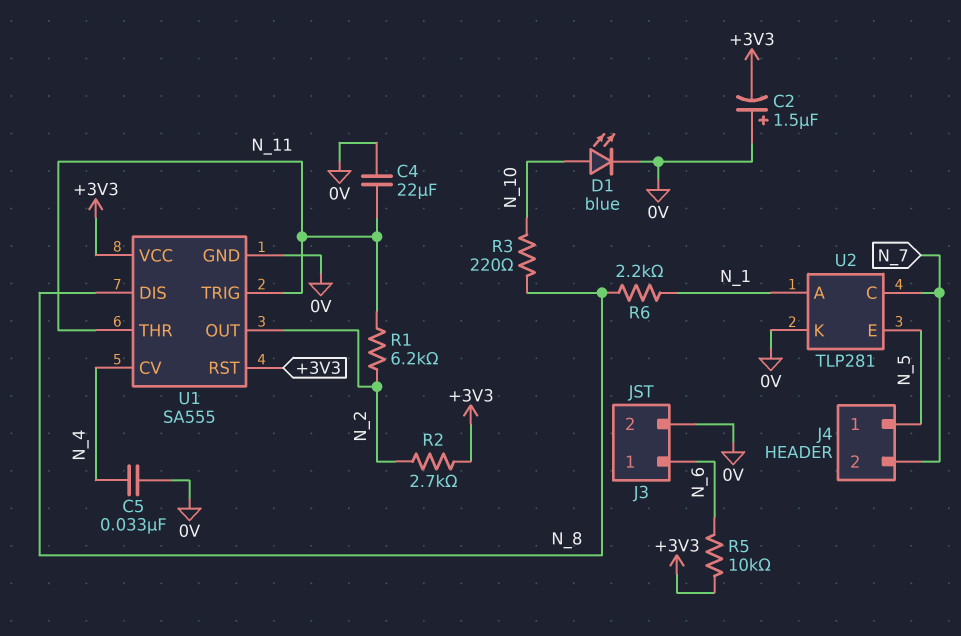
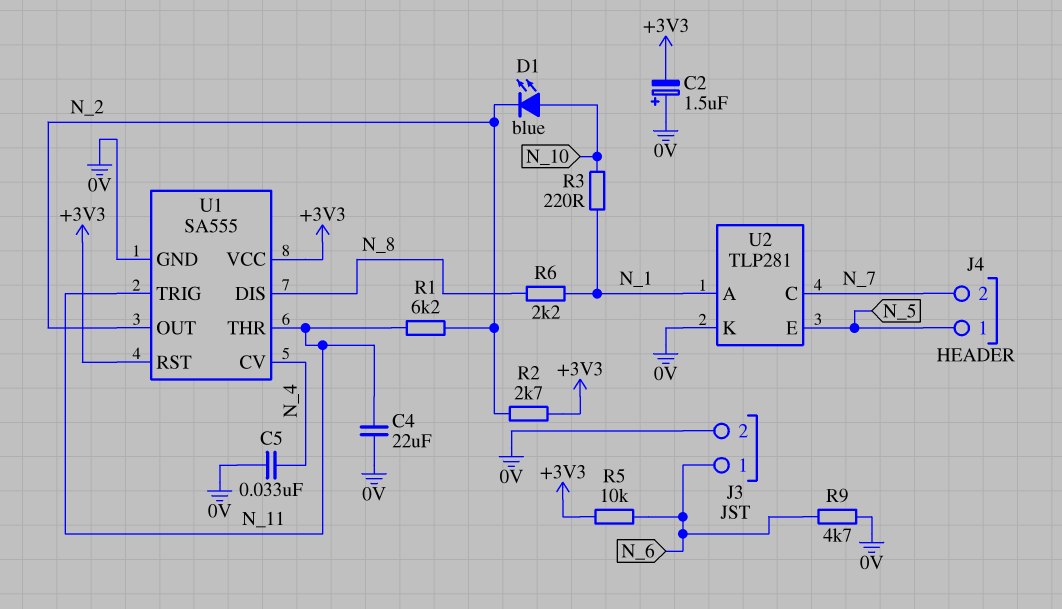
D1: LED blue (A N_10, K 0V) -> LED blue (A N_10, K N_2)
R3: 220 (N_8, N_10) -> 220 (N_1, N_10)
R9: none -> 4.7k (0V, N_6)

